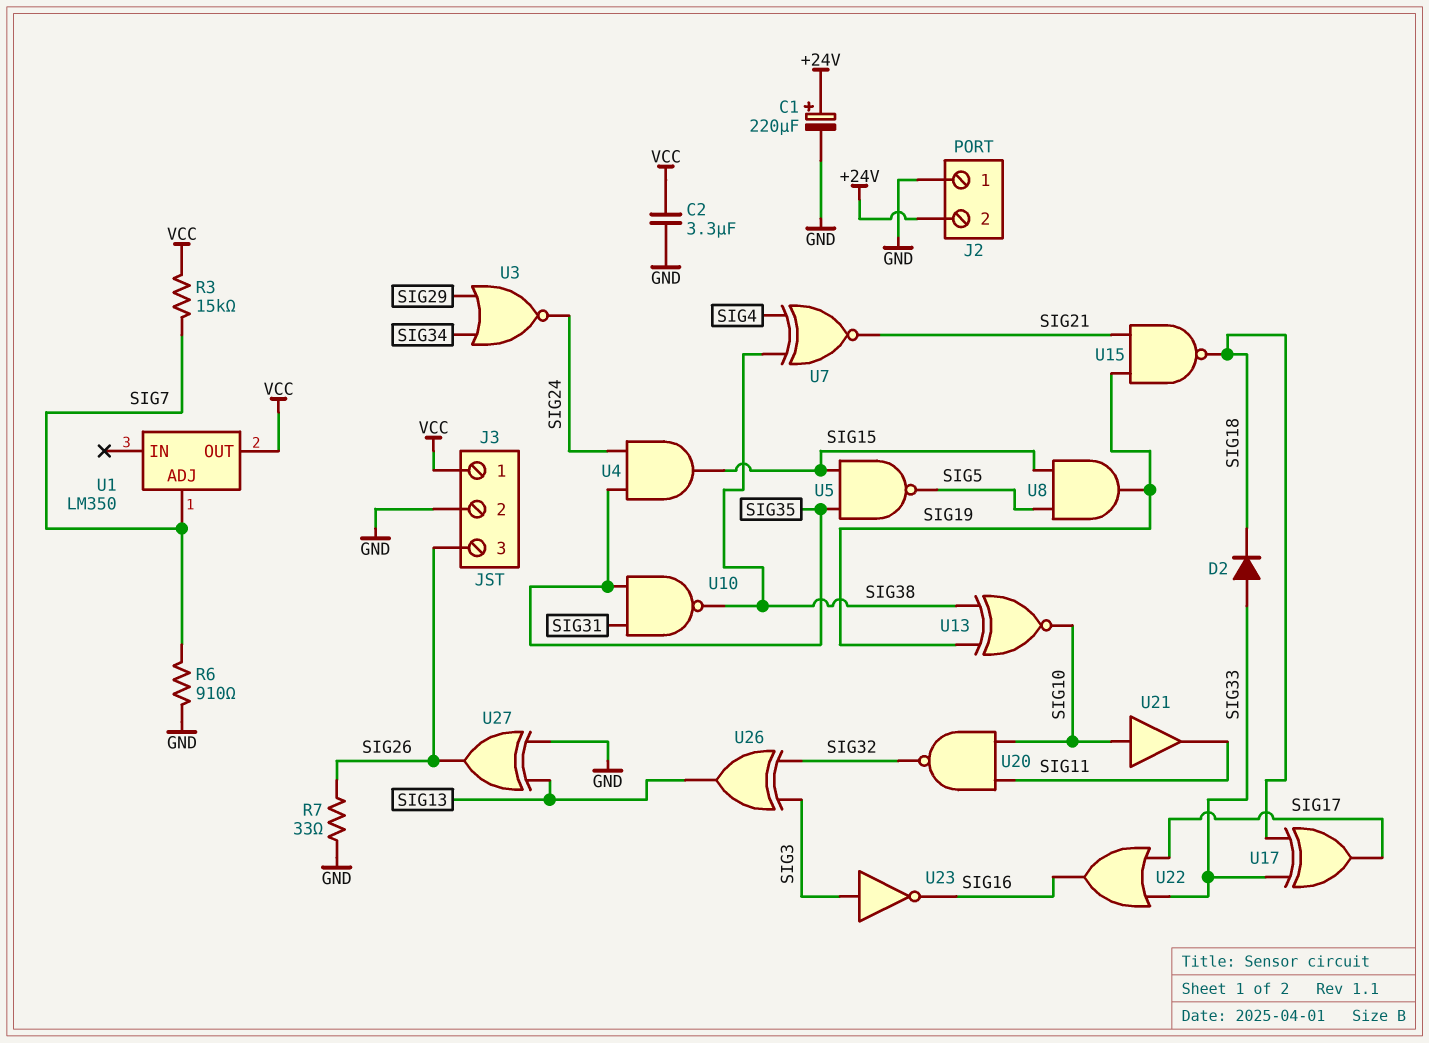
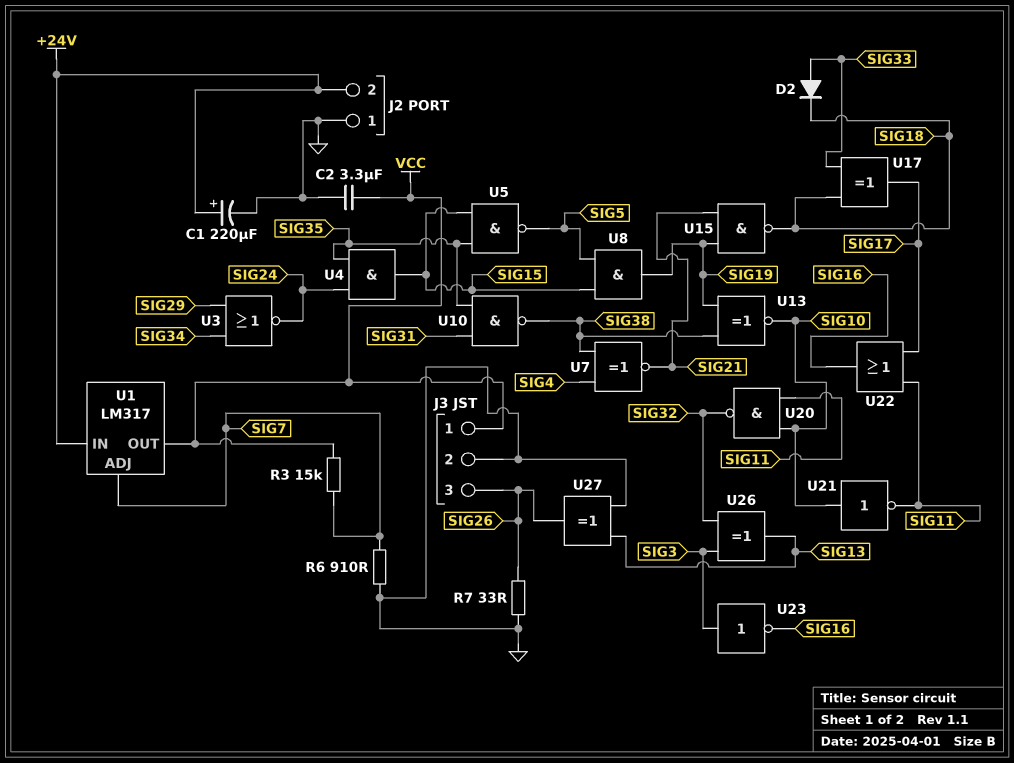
U1: LM350 -> LM317
U1 pin IN: none -> +24V
U21: buffer (in SIG10, out SIG11) -> NOT (in SIG10, out SIG11)
U22: OR (in SIG17, in SIG33, out SIG16) -> OR (in SIG11, in SIG17, out SIG16)

